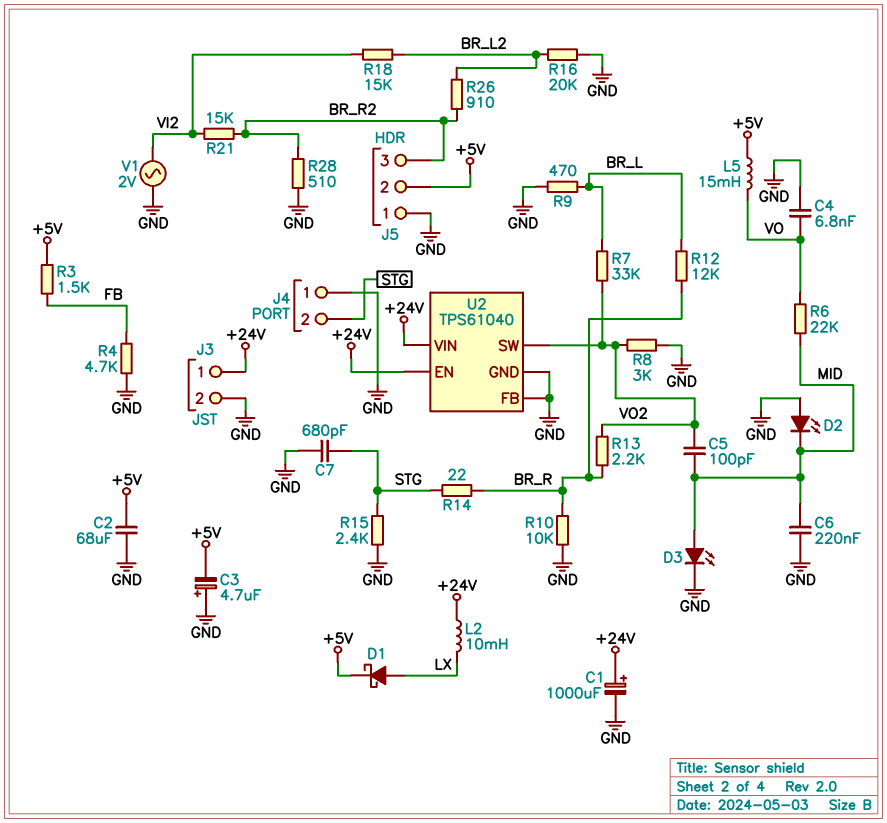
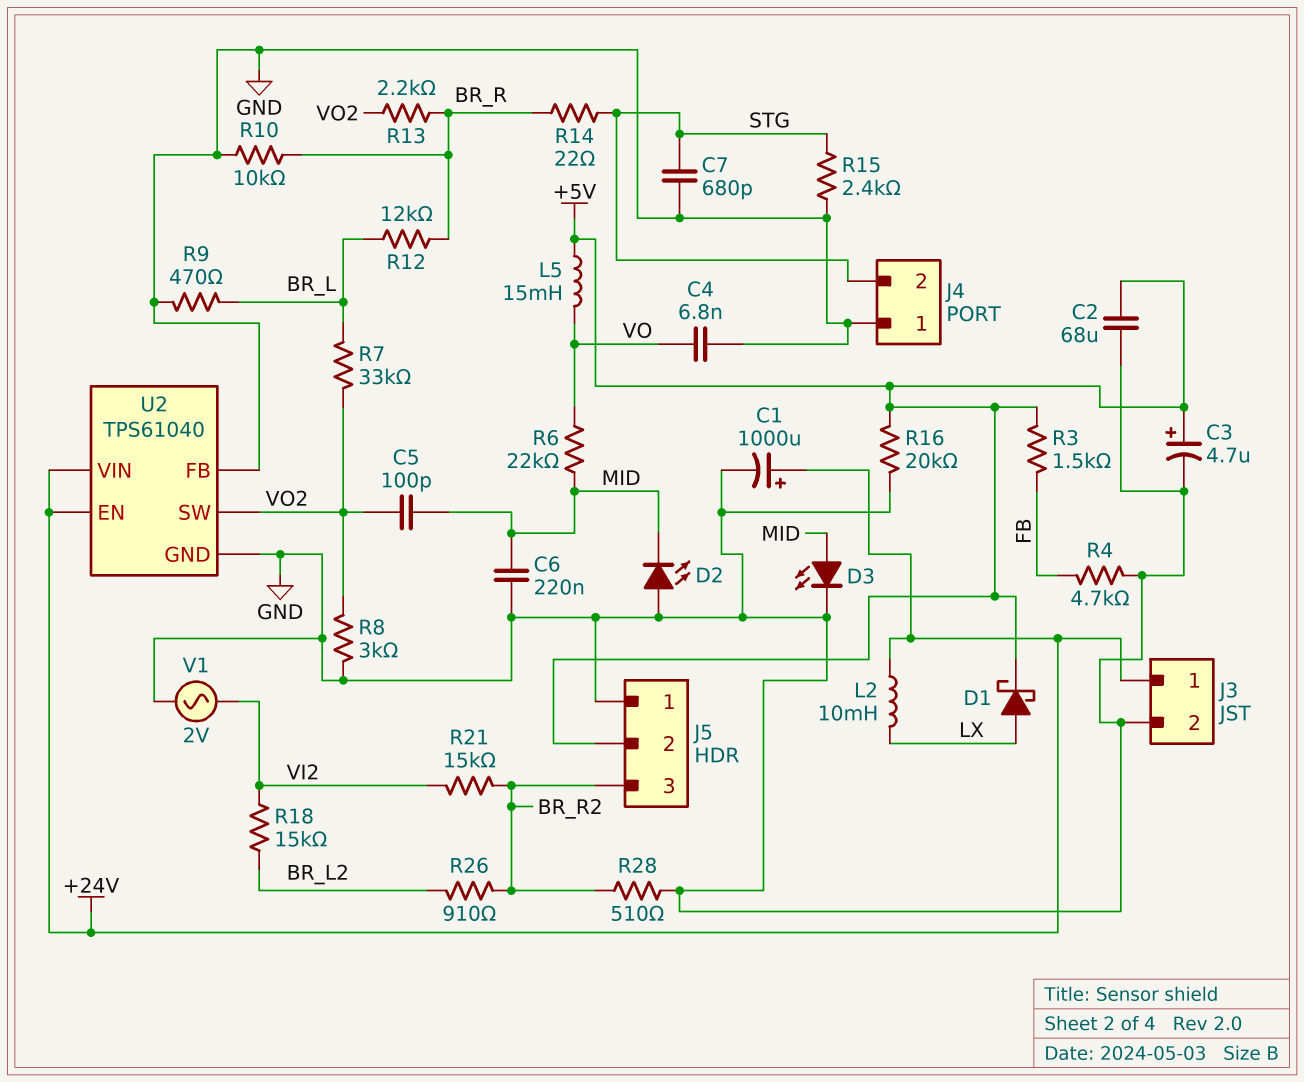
C3: 4.7uF (plus GND, minus +5V) -> 4.7uF (plus +5V, minus GND)
R16: 20k (BR_L2, GND) -> 20k (+5V, GND)

